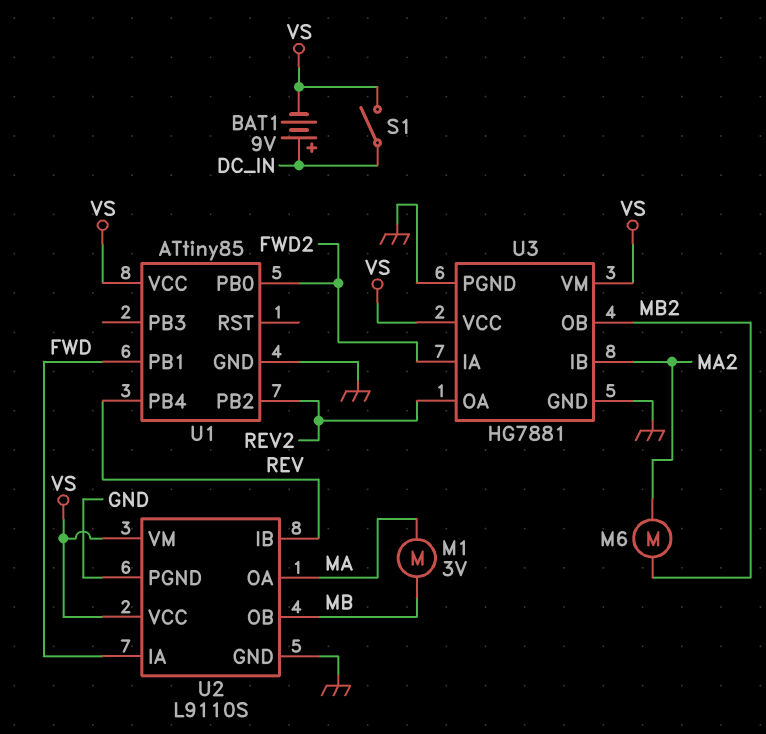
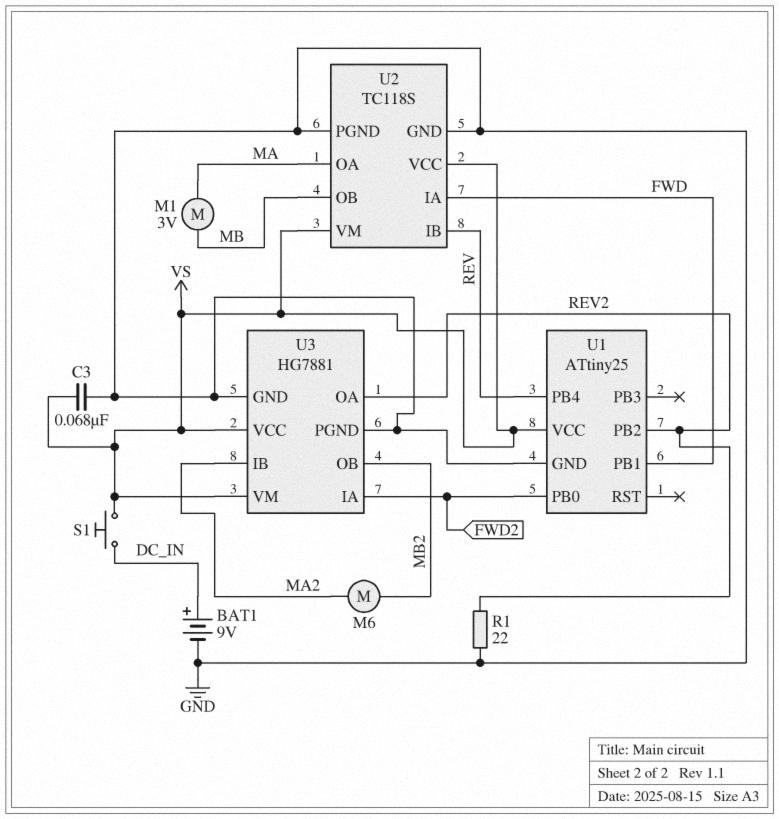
BAT1: 9V (plus DC_IN, minus VS) -> 9V (plus DC_IN, minus GND)
C3: none -> 68nF (GND, VS)
R1: none -> 22 (GND, REV2)
S1: switch (DC_IN, VS) -> button (DC_IN, VS)
U1: ATtiny85 -> ATtiny25
U2: L9110S -> TC118S

